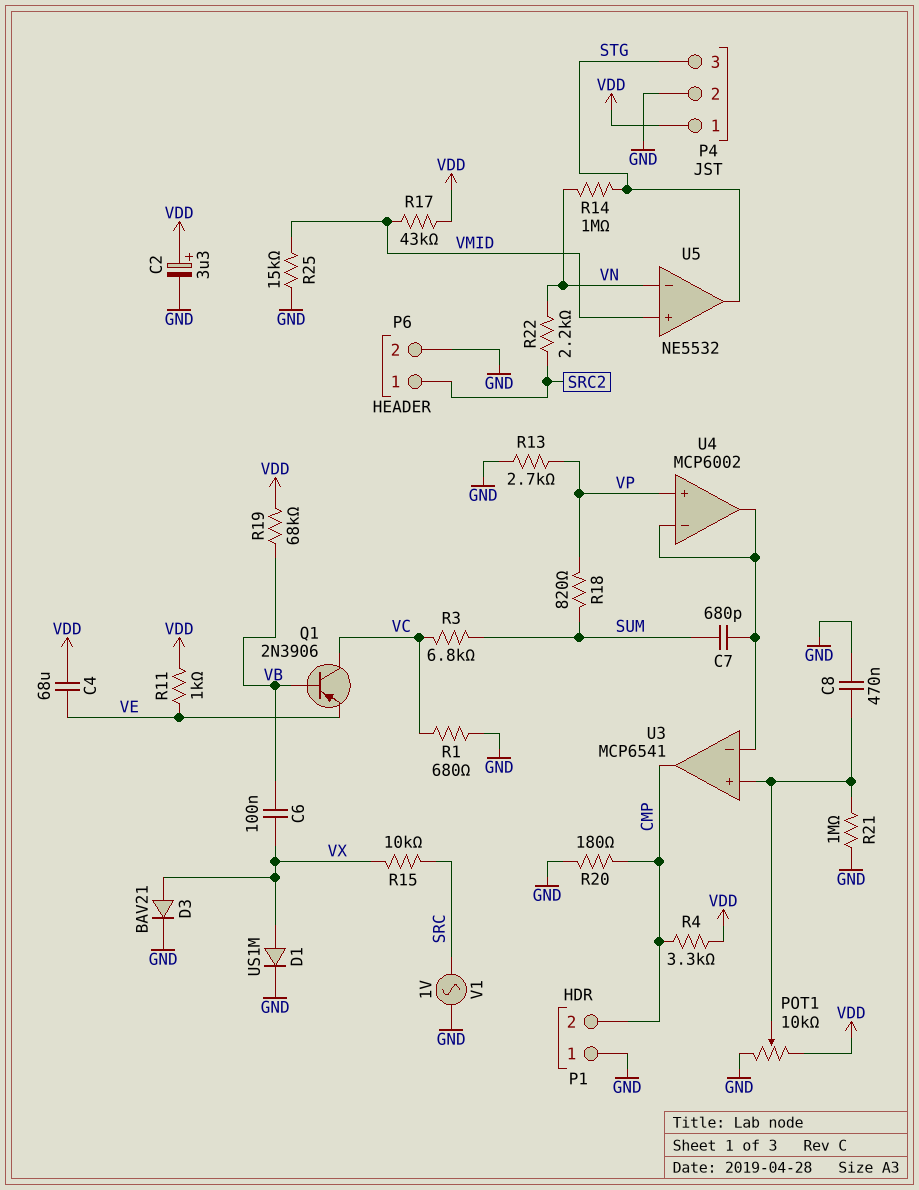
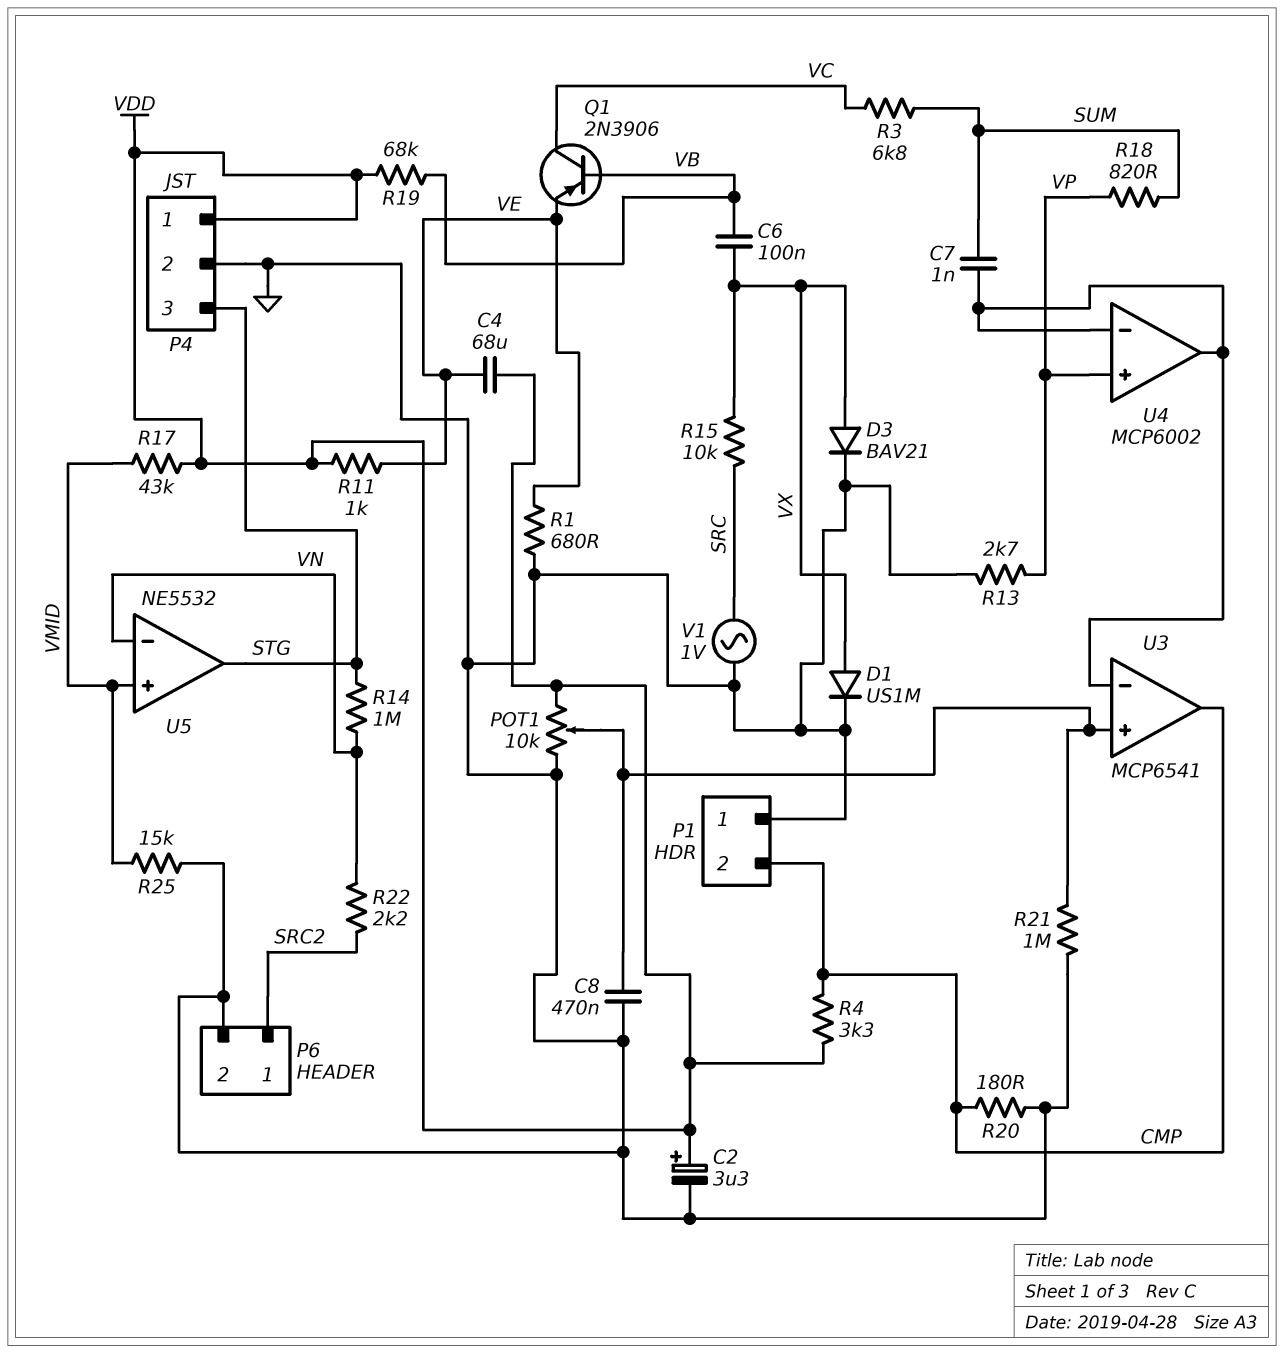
C7: 680pF (SUM, U3/in-) -> 1nF (SUM, U3/in-)
R1: 680 (GND, VC) -> 680 (GND, VE)

